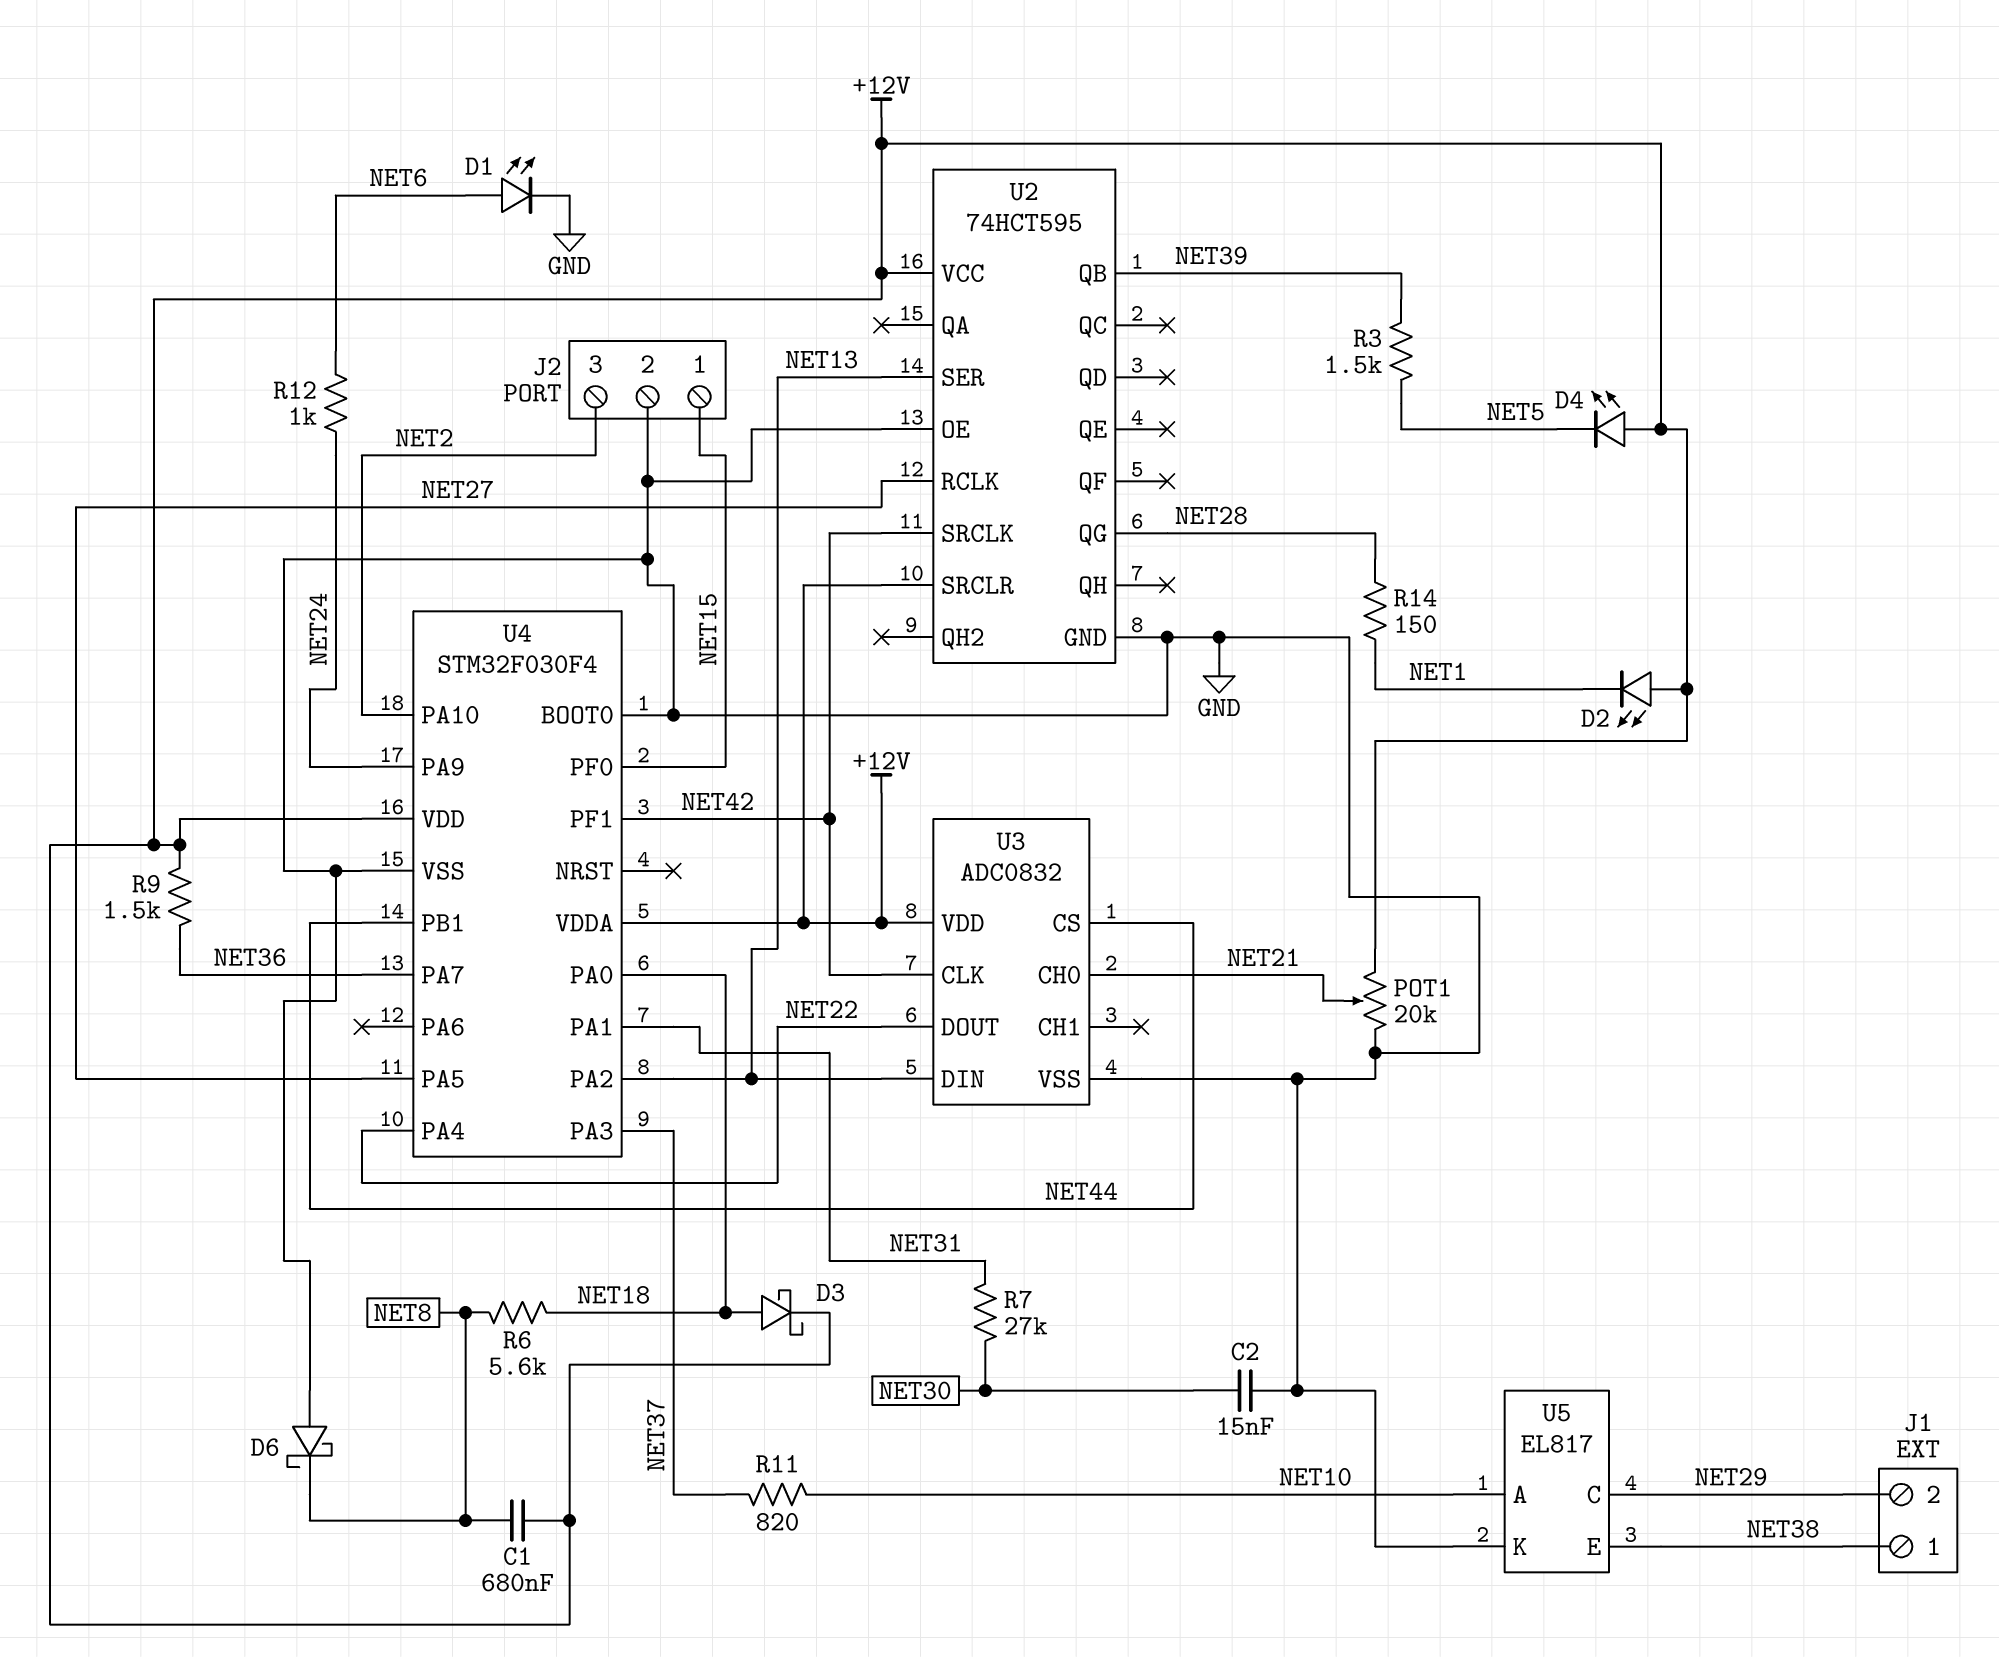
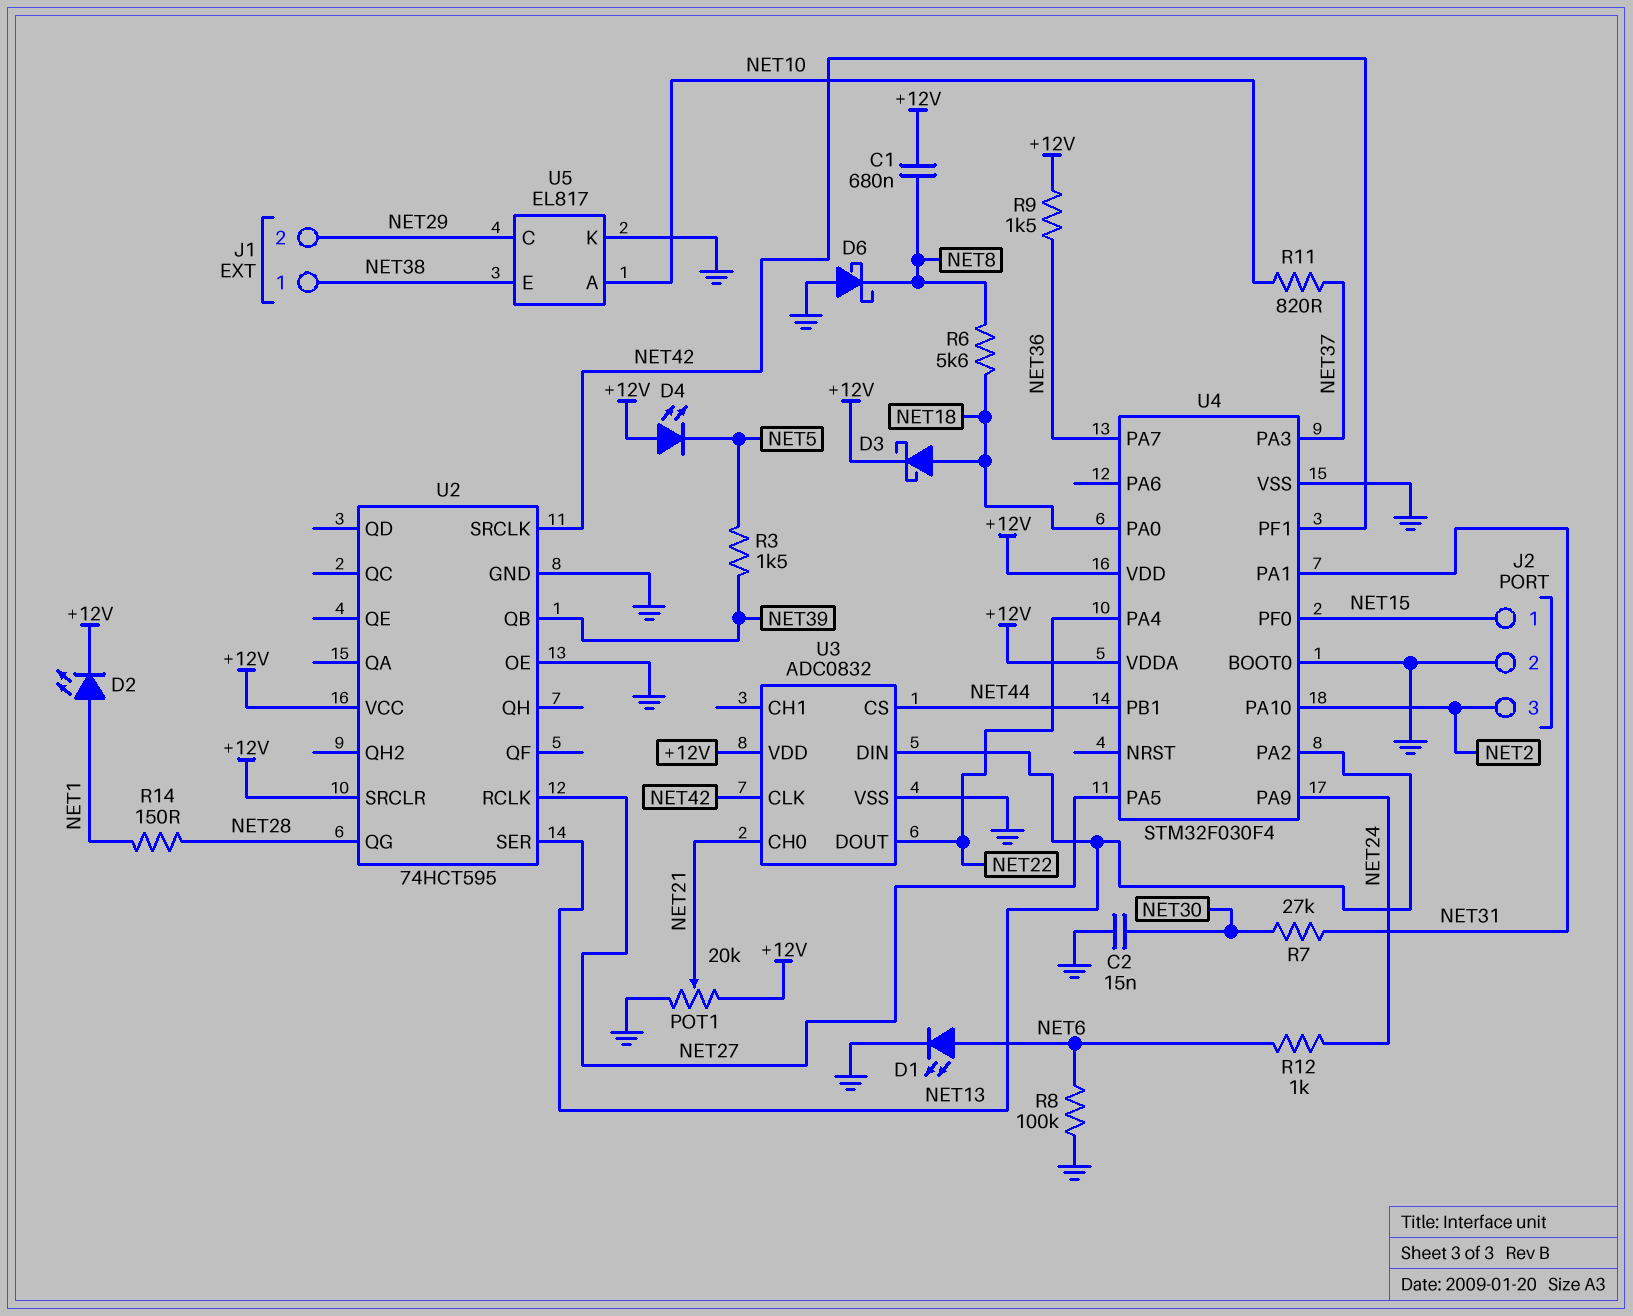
D2: LED (A +12V, K NET1) -> LED (A NET1, K +12V)
R8: none -> 100k (GND, NET6)

